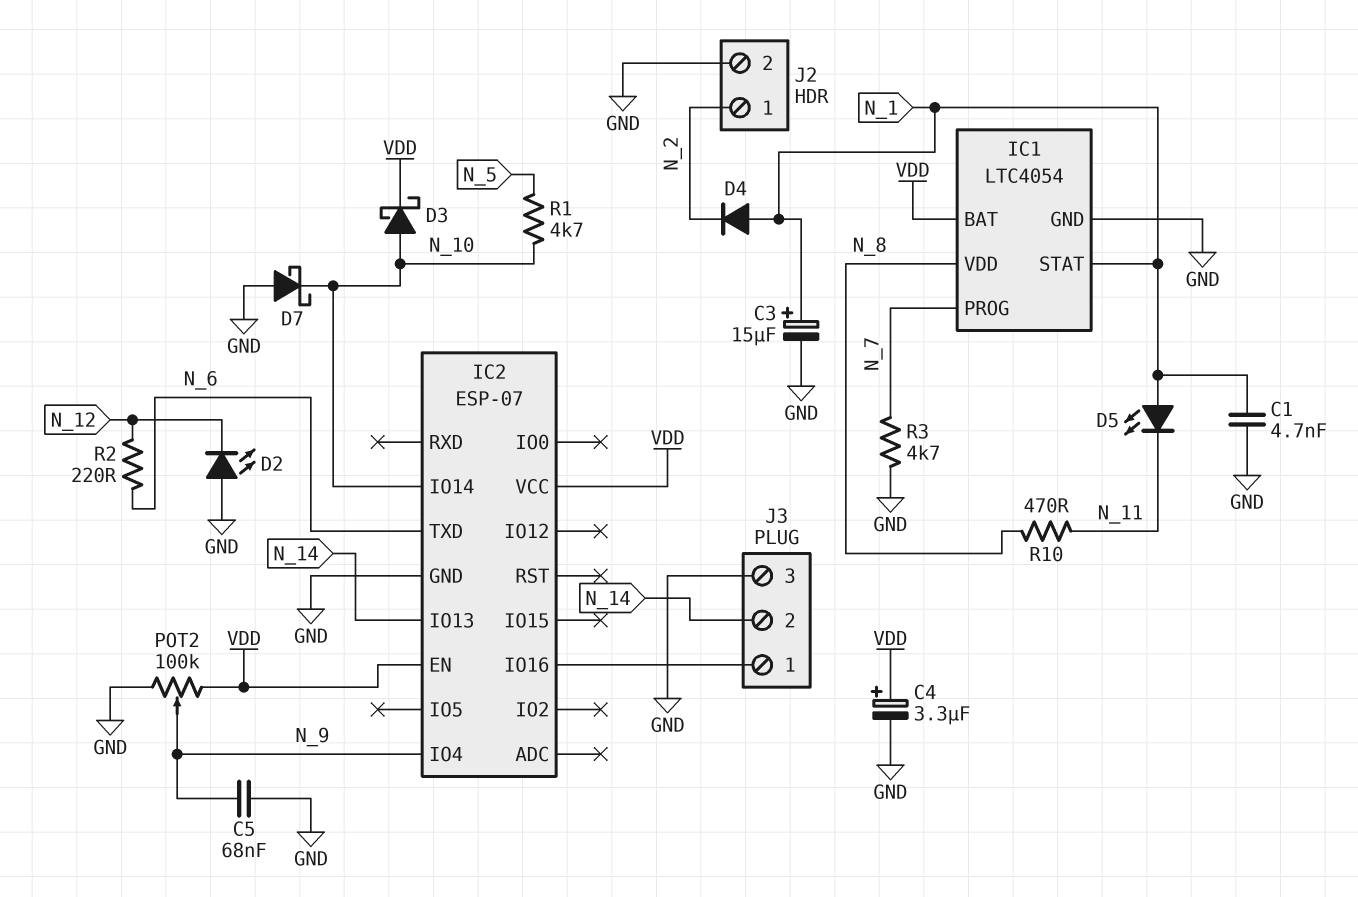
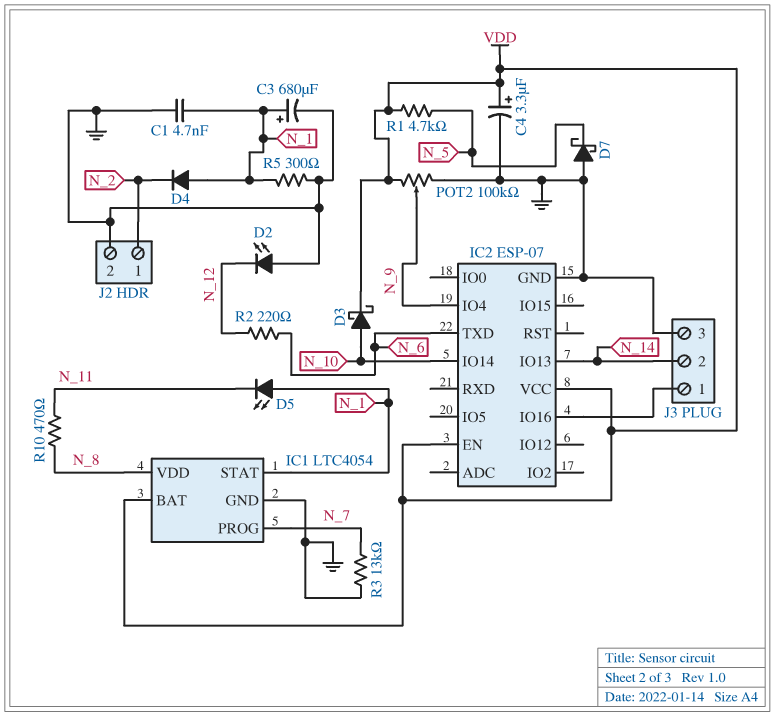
C3: 15uF (plus N_1, minus GND) -> 680uF (plus N_1, minus GND)
C5: 68nF (GND, N_9) -> none
D7: schottky (A GND, K N_10) -> schottky (A GND, K N_5)
R1: 4.7k (N_5, N_10) -> 4.7k (N_5, VDD)
R3: 4.7k (GND, N_7) -> 13k (GND, N_7)
R5: none -> 300 (GND, N_1)

